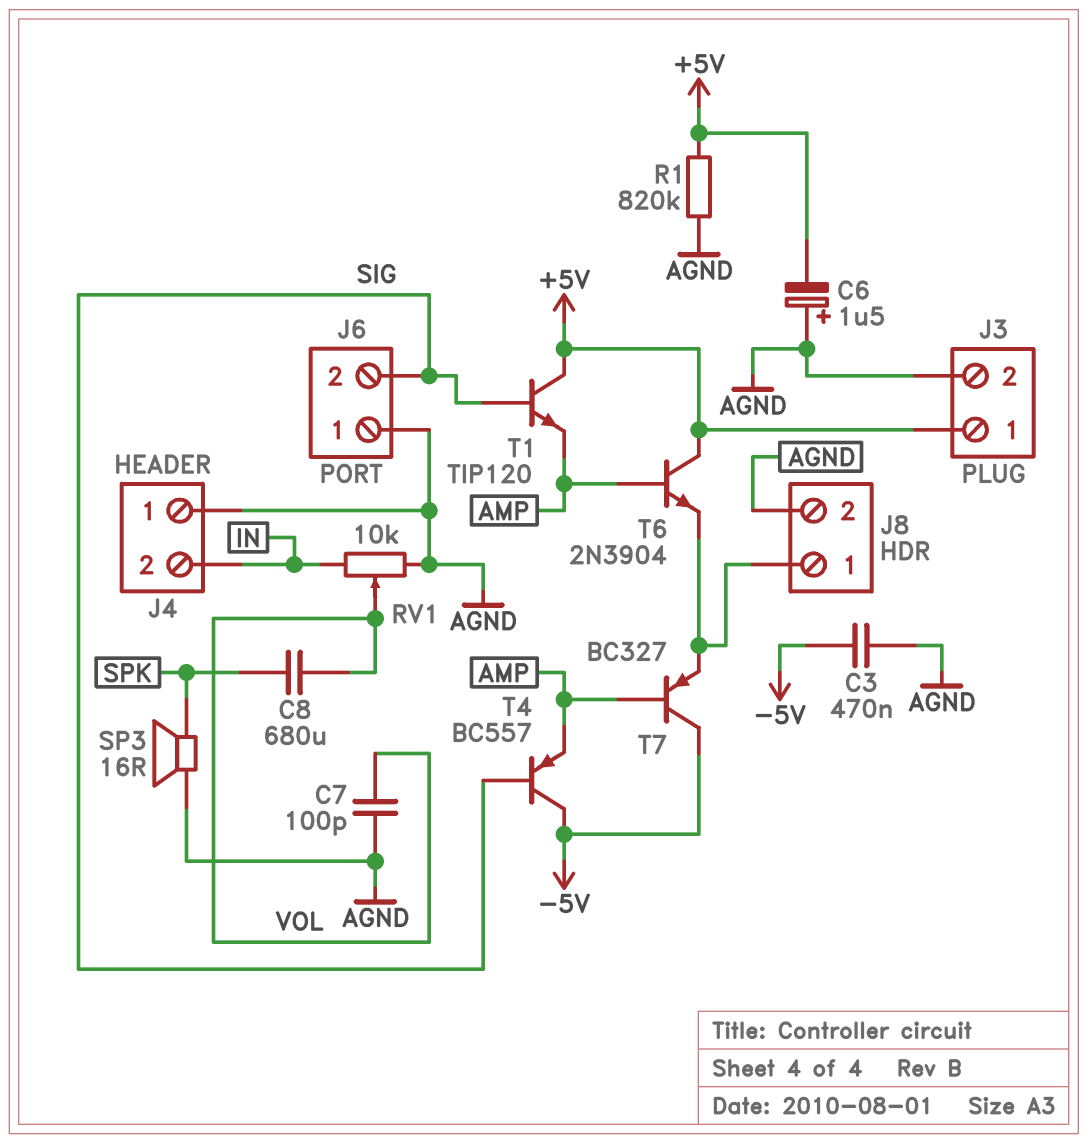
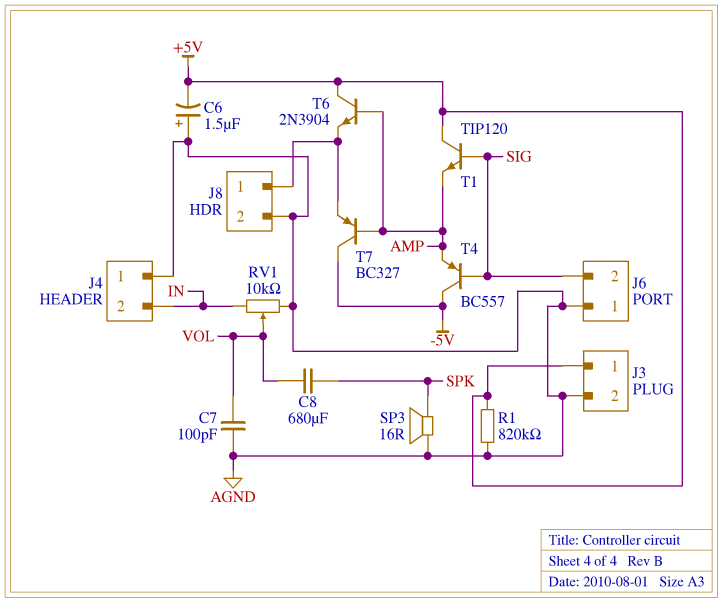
C3: 470nF (-5V, AGND) -> none

